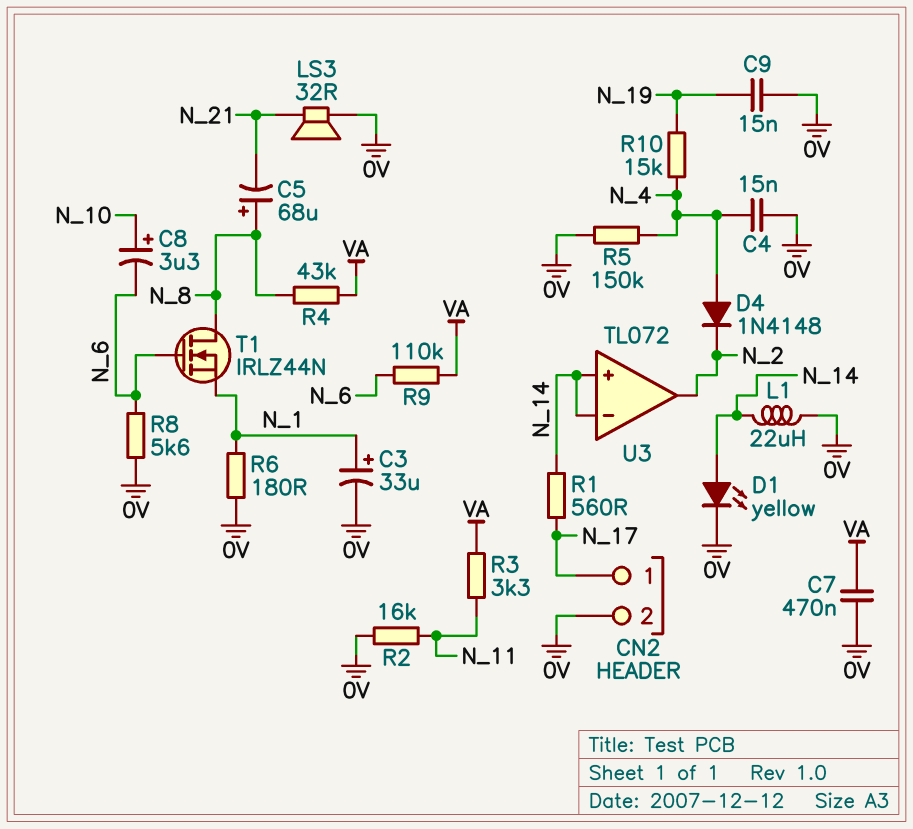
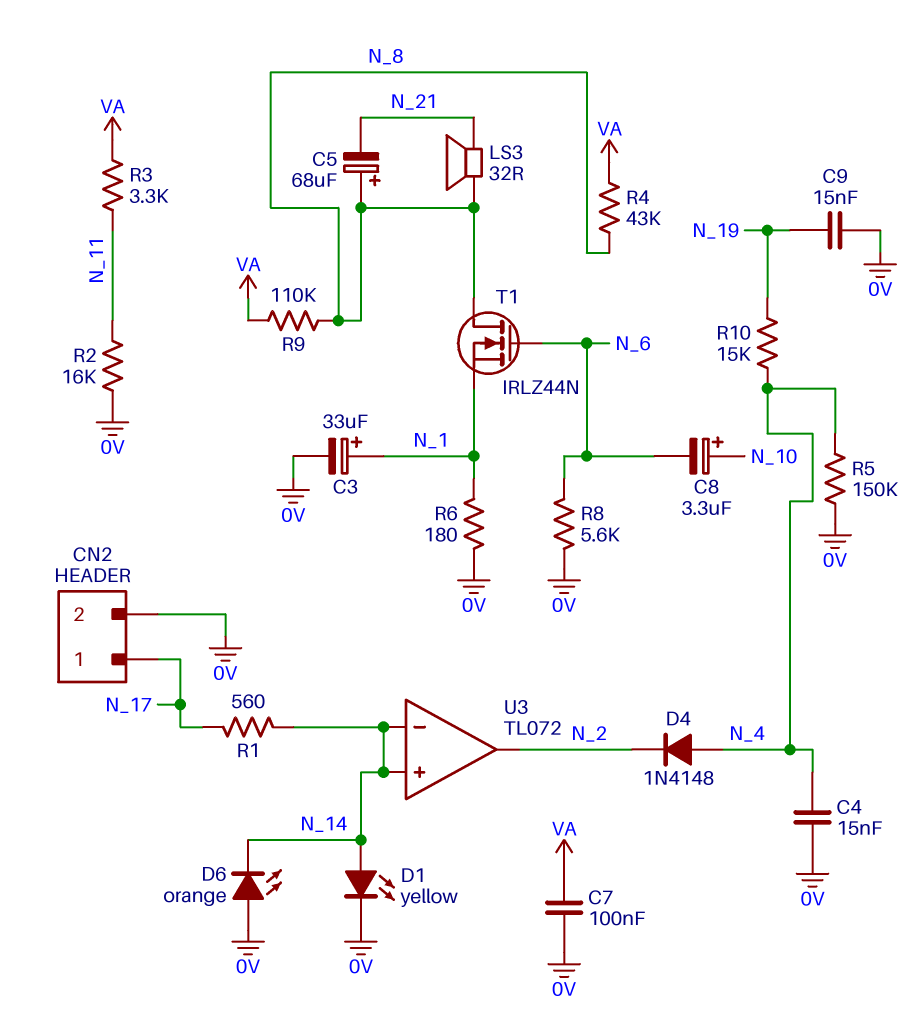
C7: 470nF (0V, VA) -> 100nF (0V, VA)
D6: none -> LED orange (A 0V, K N_14)
L1: 22uH (0V, N_14) -> none
LS3: speaker 32R (0V, N_21) -> speaker 32R (N_8, N_21)
R9: 110k (N_6, VA) -> 110k (N_8, VA)

